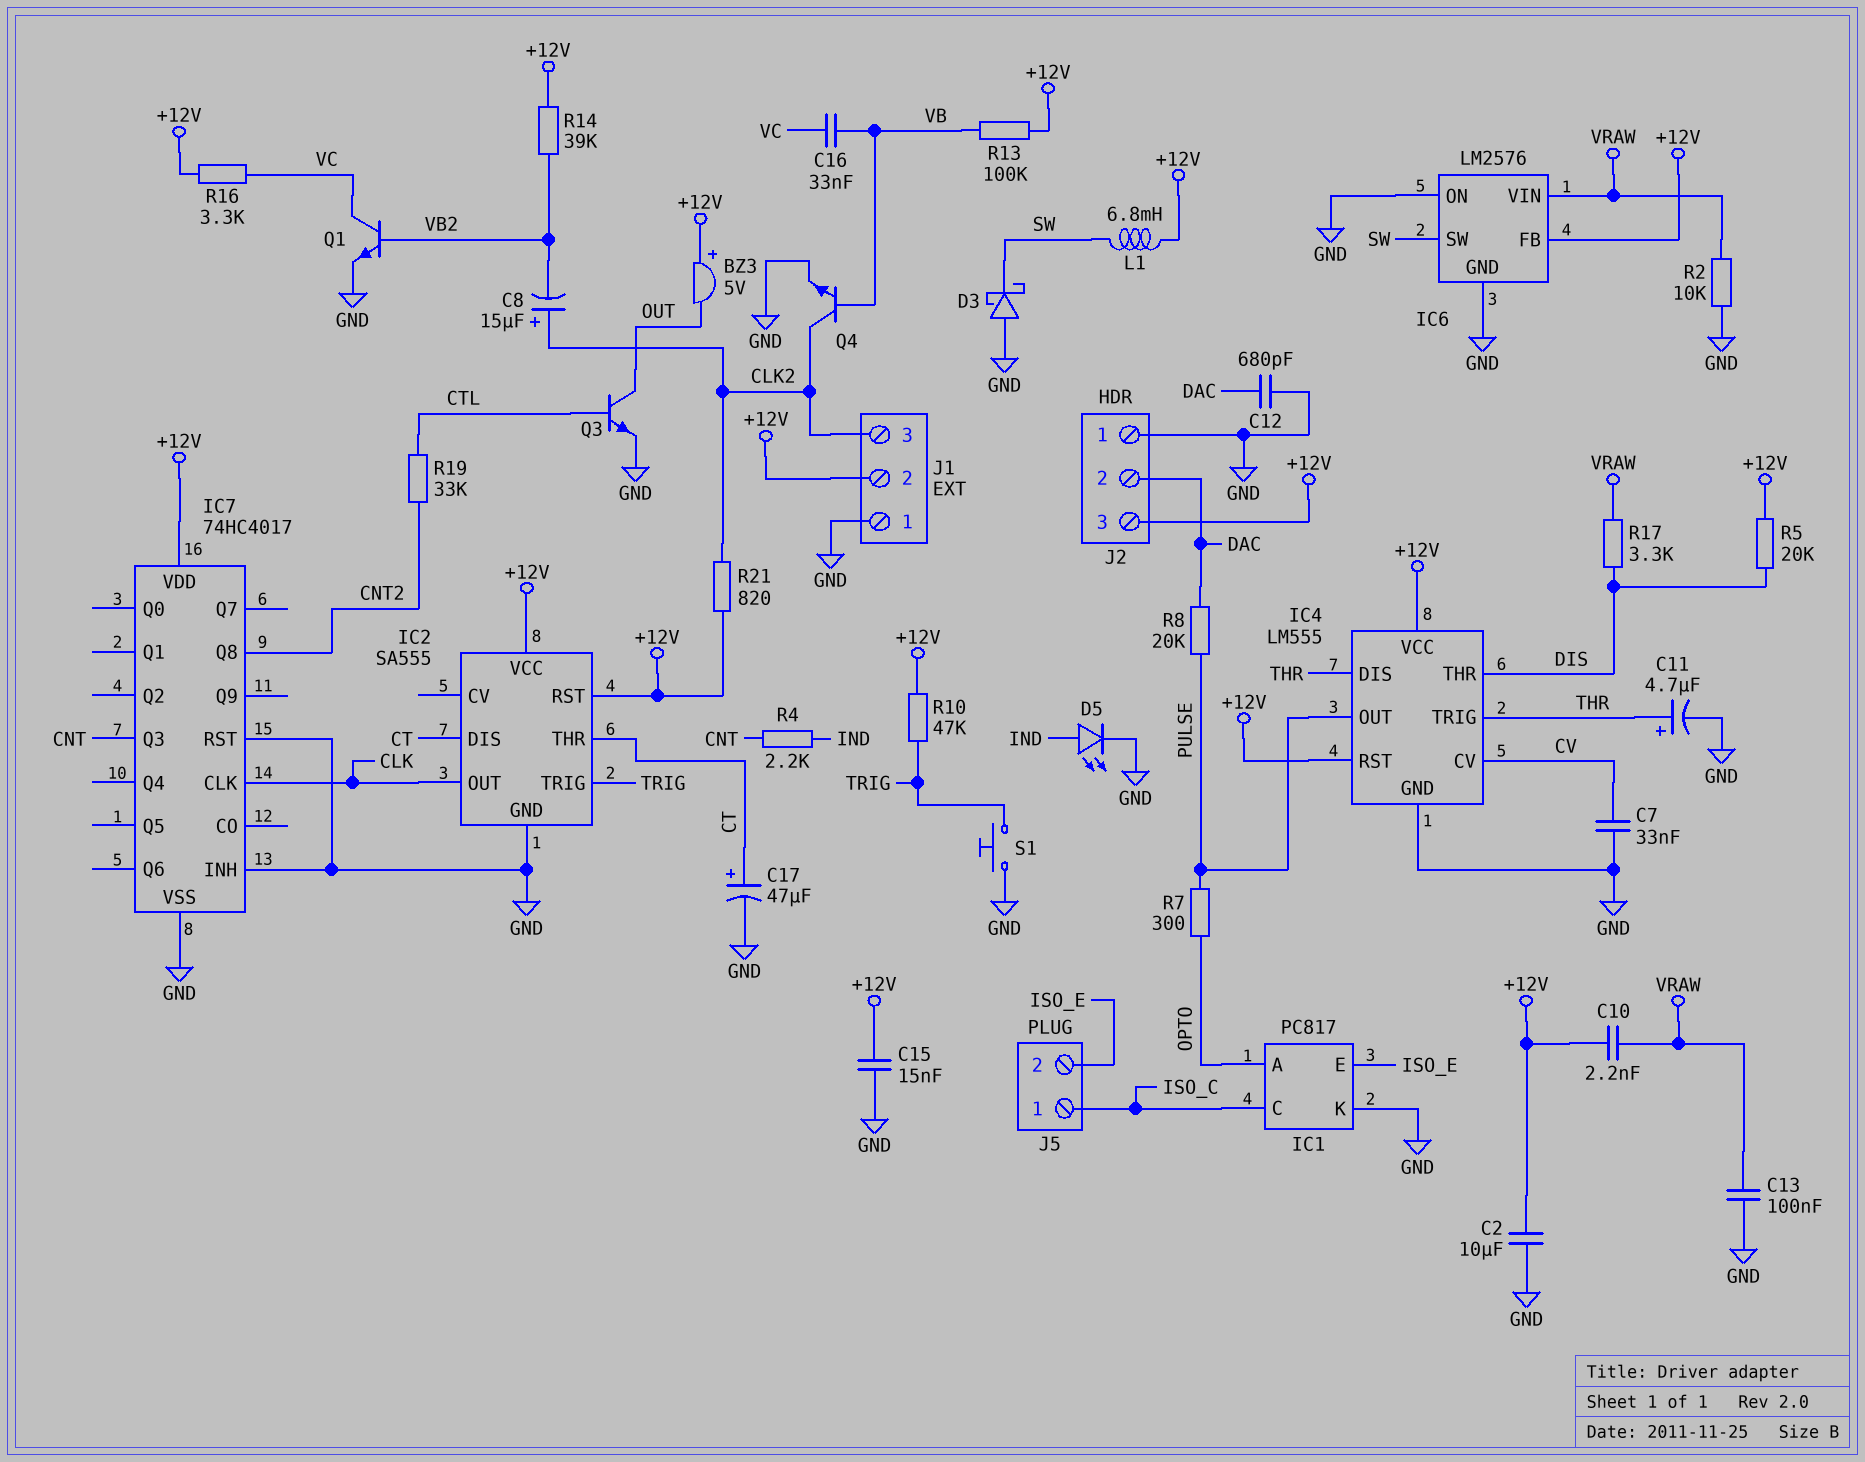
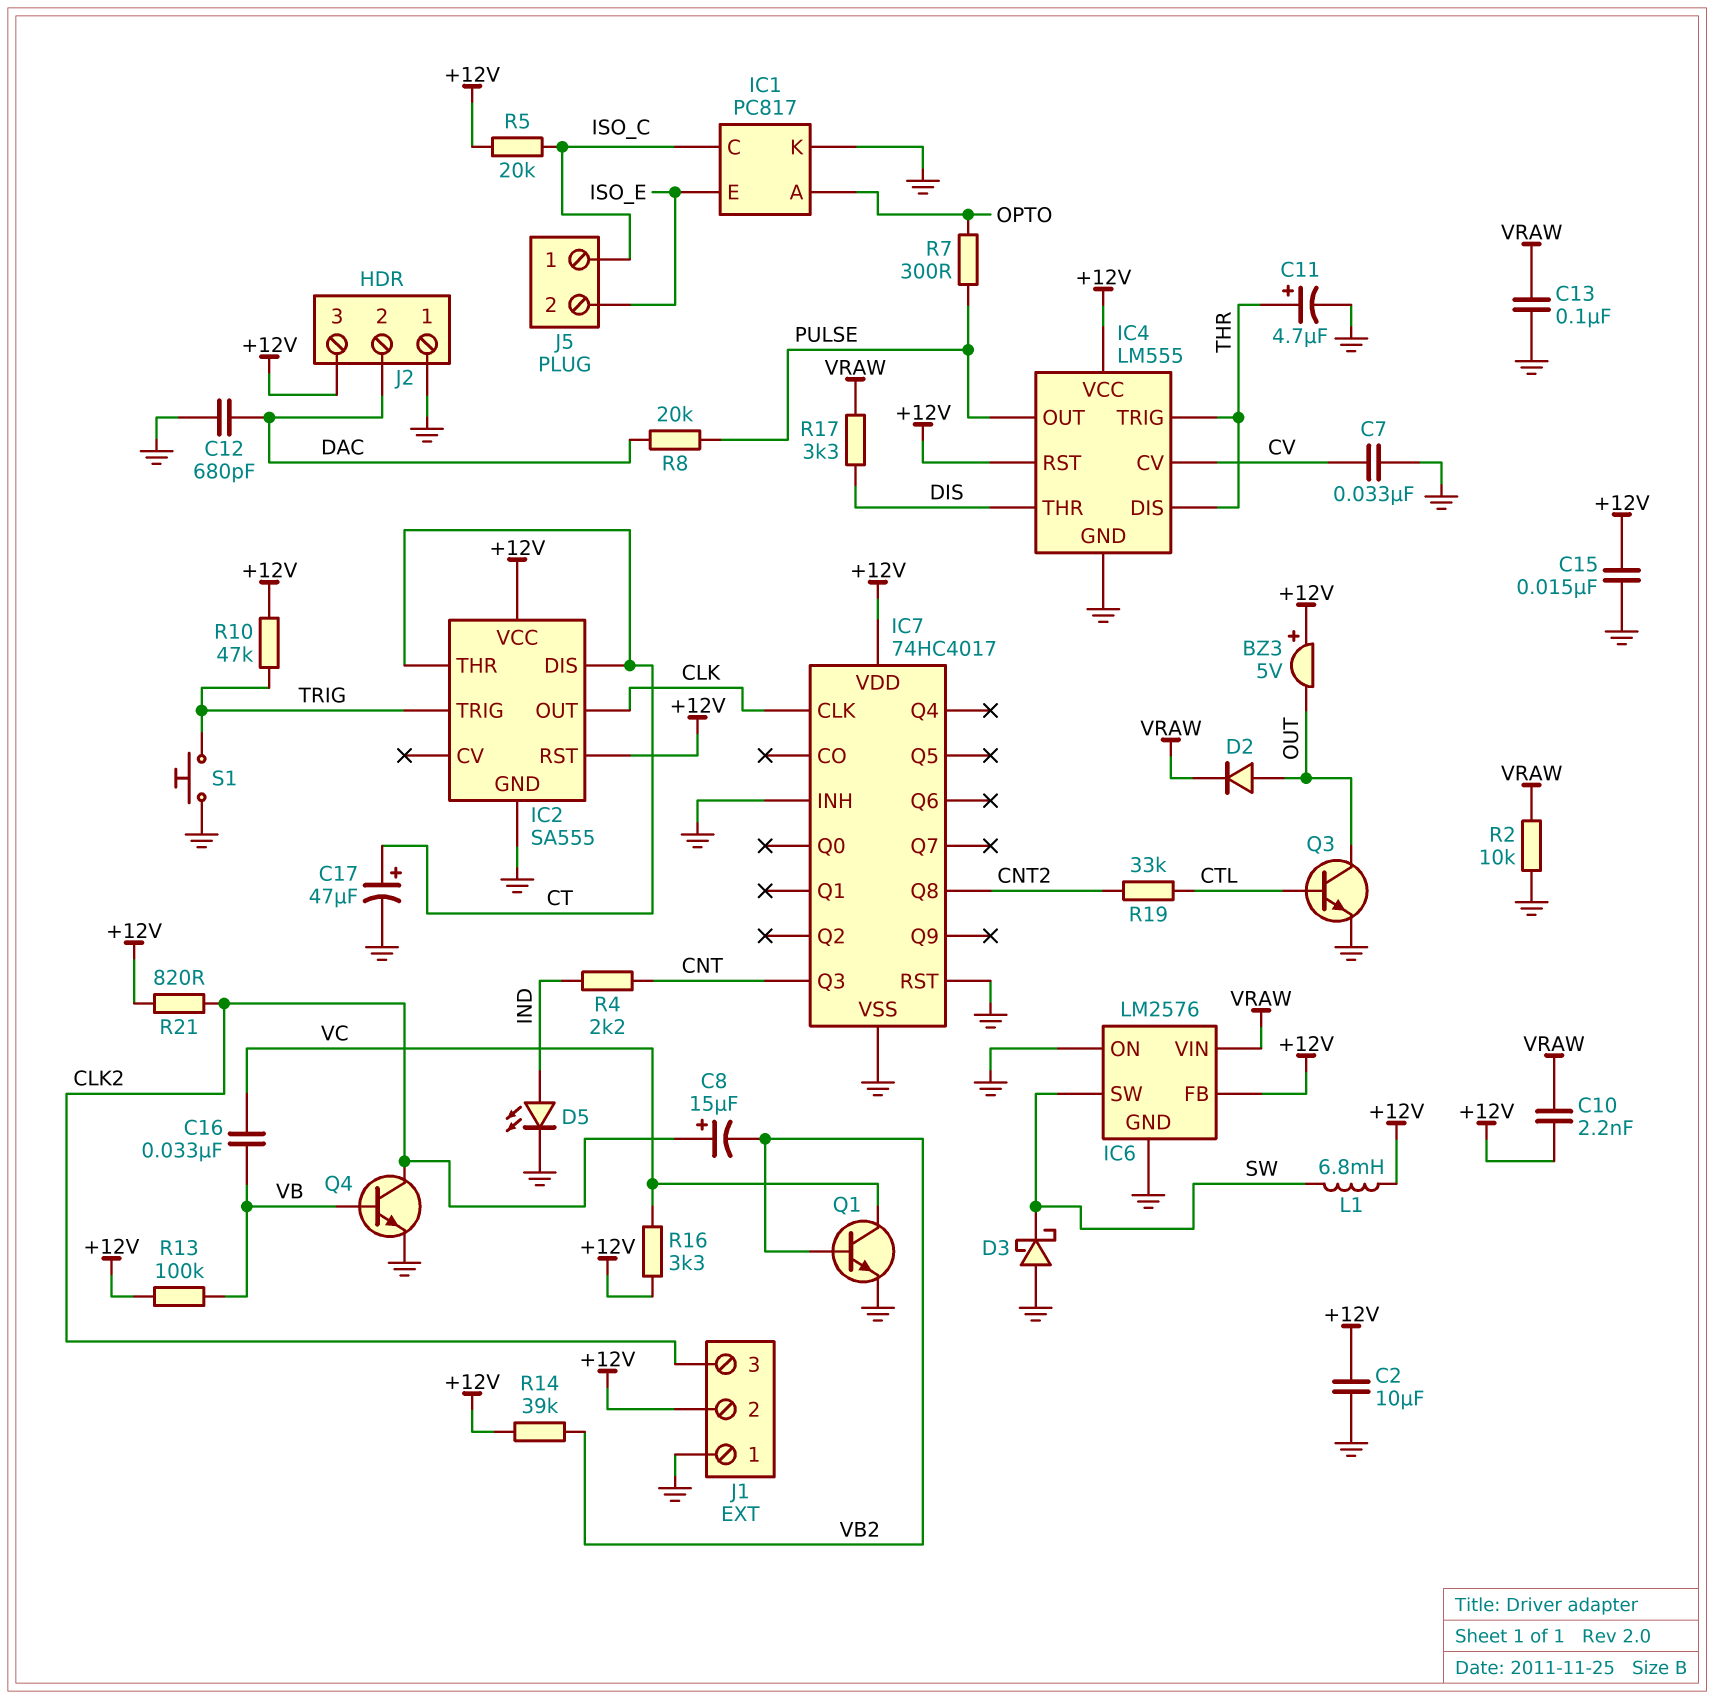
D2: none -> diode (A OUT, K VRAW)
R5: 20k (+12V, DIS) -> 20k (+12V, ISO_C)

